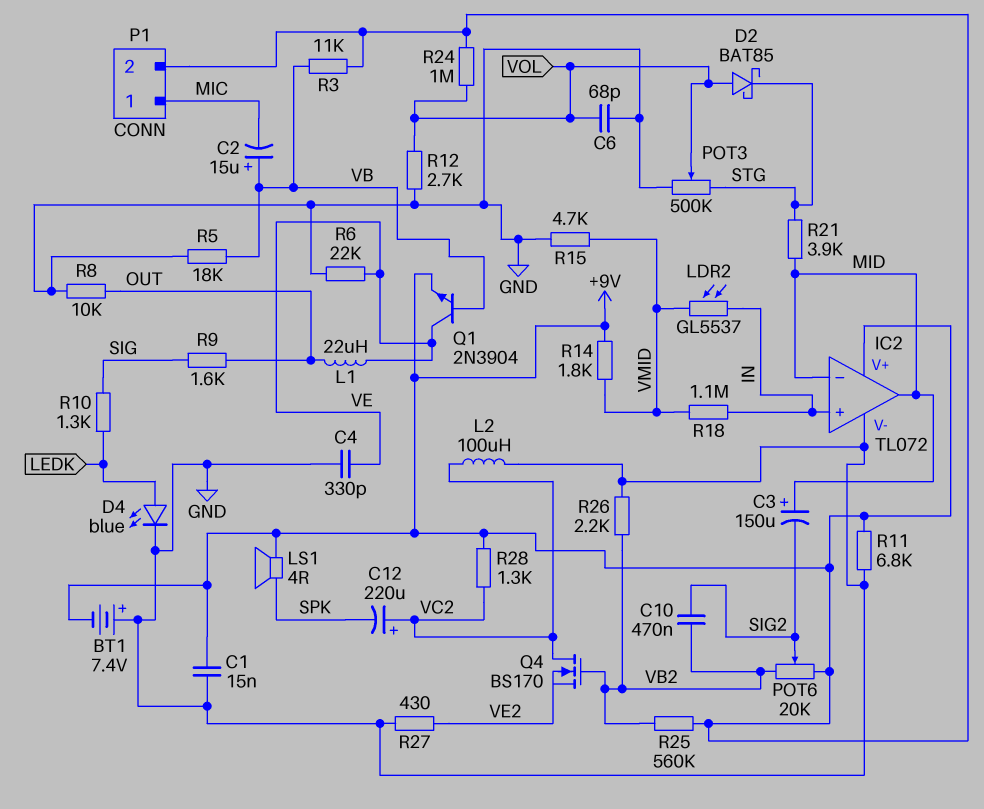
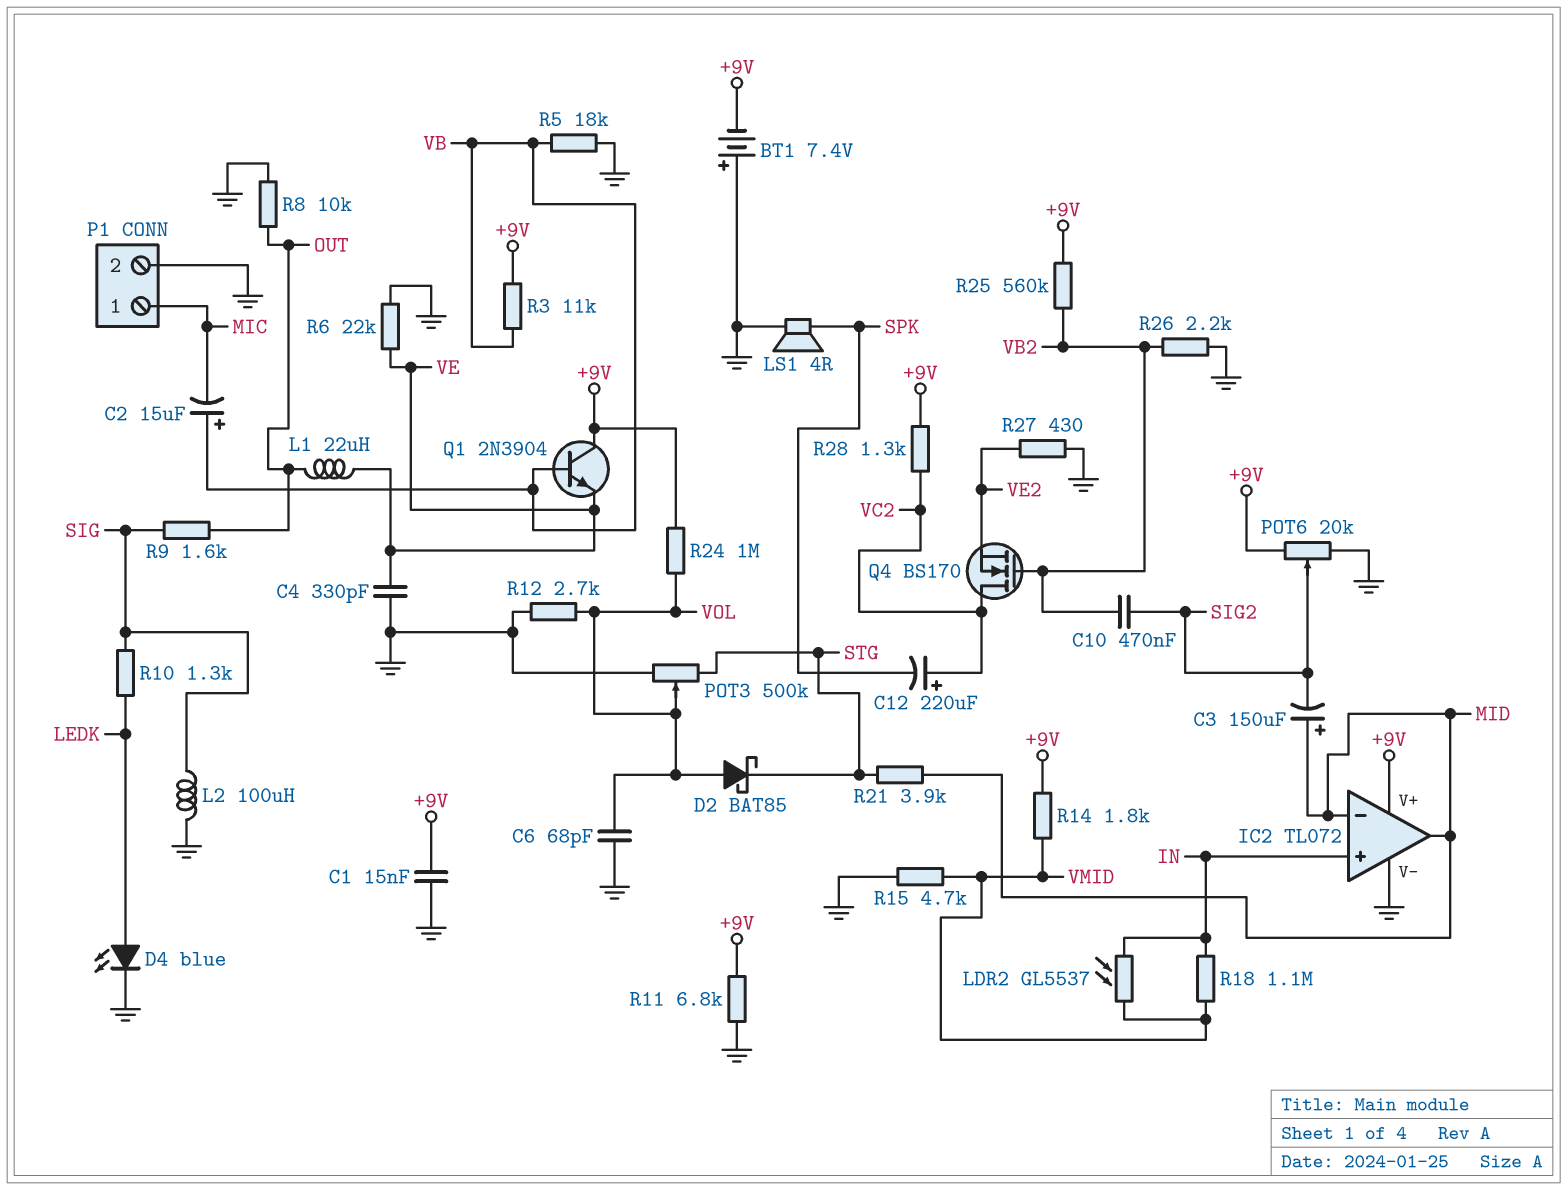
L2: 100uH (GND, VC2) -> 100uH (GND, SIG)
LS1: speaker 4R (+9V, SPK) -> speaker 4R (GND, SPK)
P1 pin 2: +9V -> GND
POT6: 20k (+9V, VB2, wiper SIG2) -> 20k (+9V, GND, wiper SIG2)
Q1: NPN 2N3904 (B VB, C VE, E +9V) -> NPN 2N3904 (B VB, C +9V, E VE)

